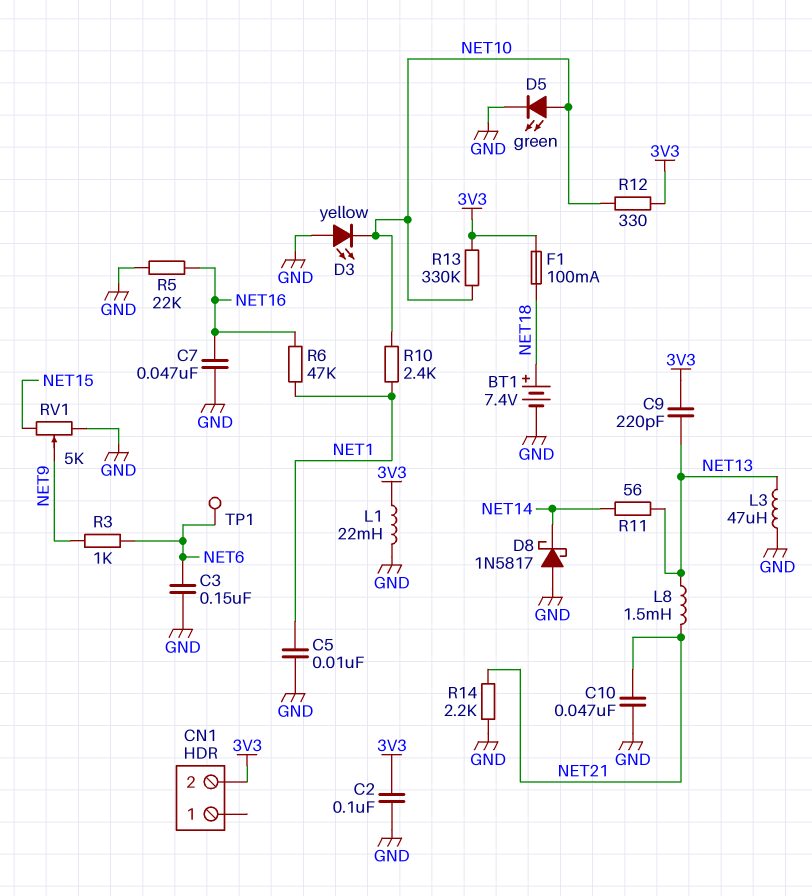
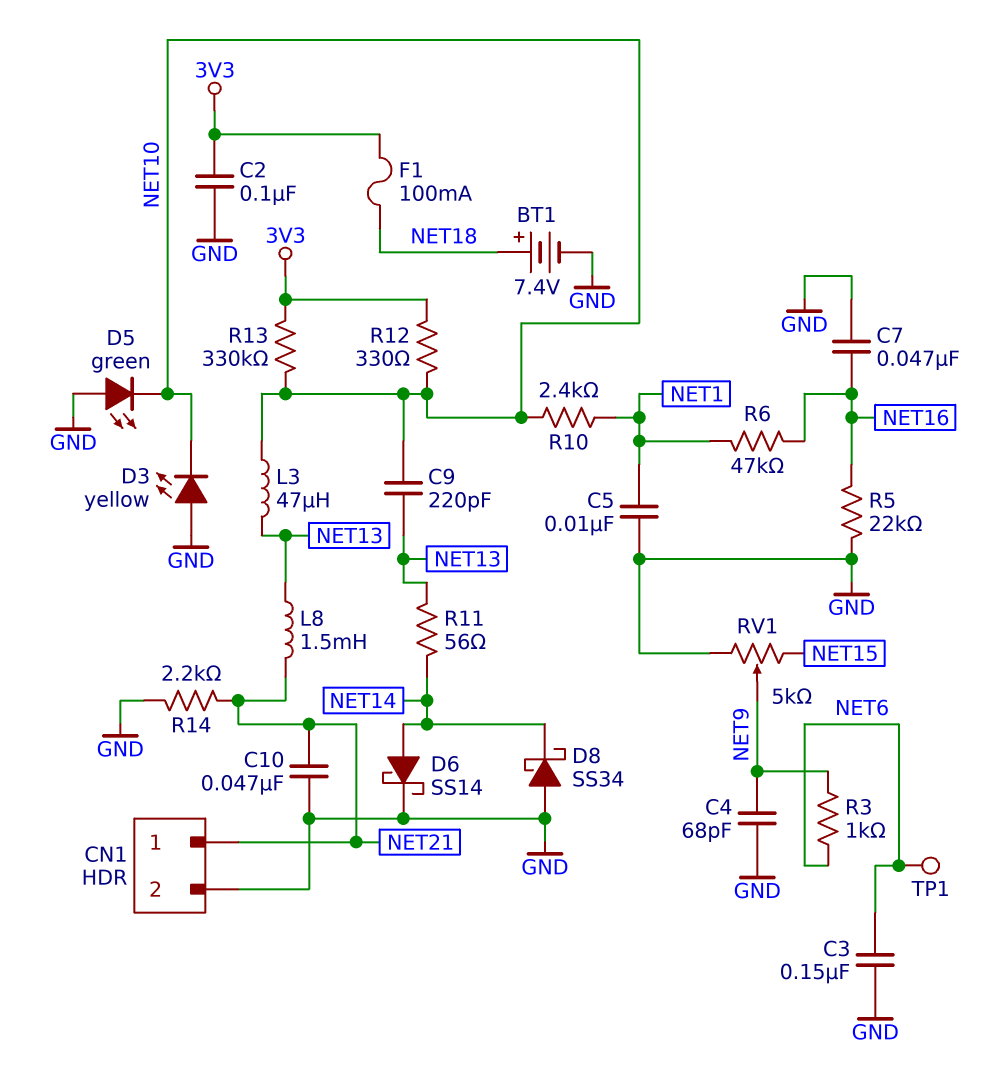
C4: none -> 68pF (GND, NET9)
C9: 220pF (3V3, NET13) -> 220pF (NET10, NET13)
CN1 pin 1: none -> NET21
CN1 pin 2: 3V3 -> GND
D5: LED green (A NET10, K GND) -> LED green (A GND, K NET10)
D6: none -> schottky SS14 (A NET14, K GND)
D8: schottky 1N5817 (A GND, K NET14) -> schottky SS34 (A GND, K NET14)
L1: 22mH (3V3, GND) -> none
L3: 47uH (GND, NET13) -> 47uH (NET10, NET13)

